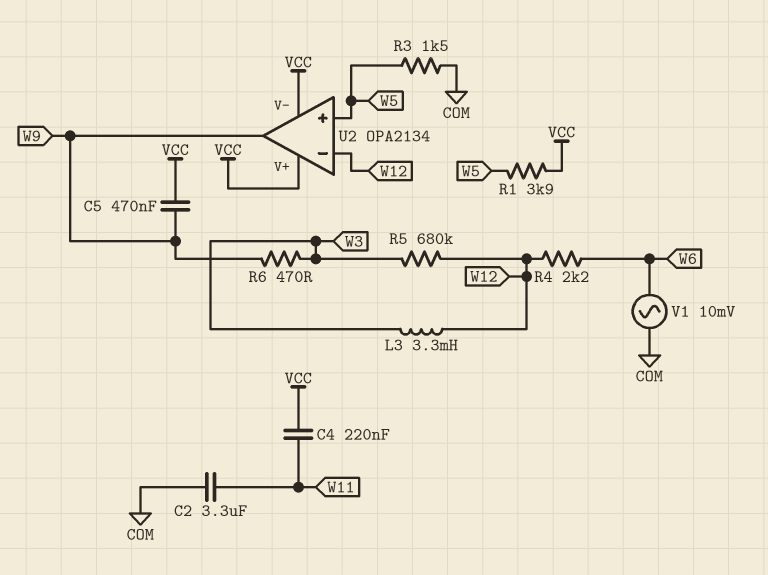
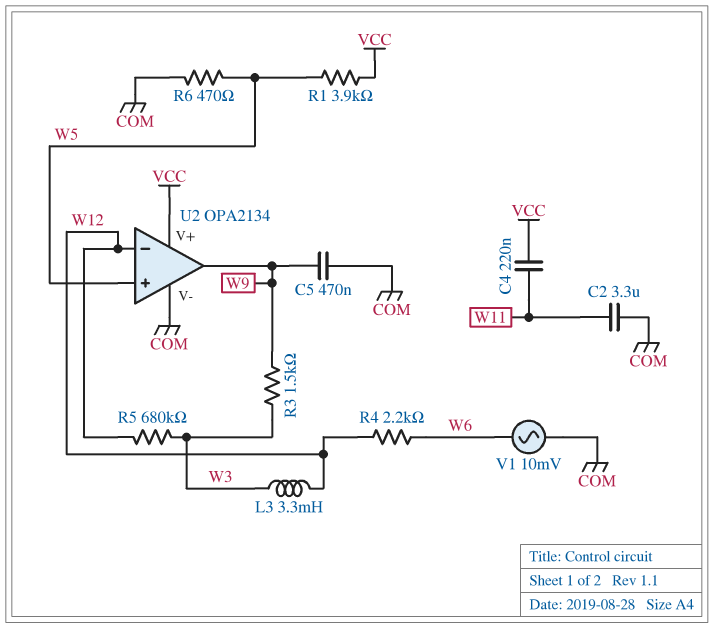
C5: 470nF (VCC, W9) -> 470nF (COM, W9)
R3: 1.5k (COM, W5) -> 1.5k (W3, W9)
R6: 470 (W3, W9) -> 470 (COM, W5)
U2 pin V-: VCC -> COM

